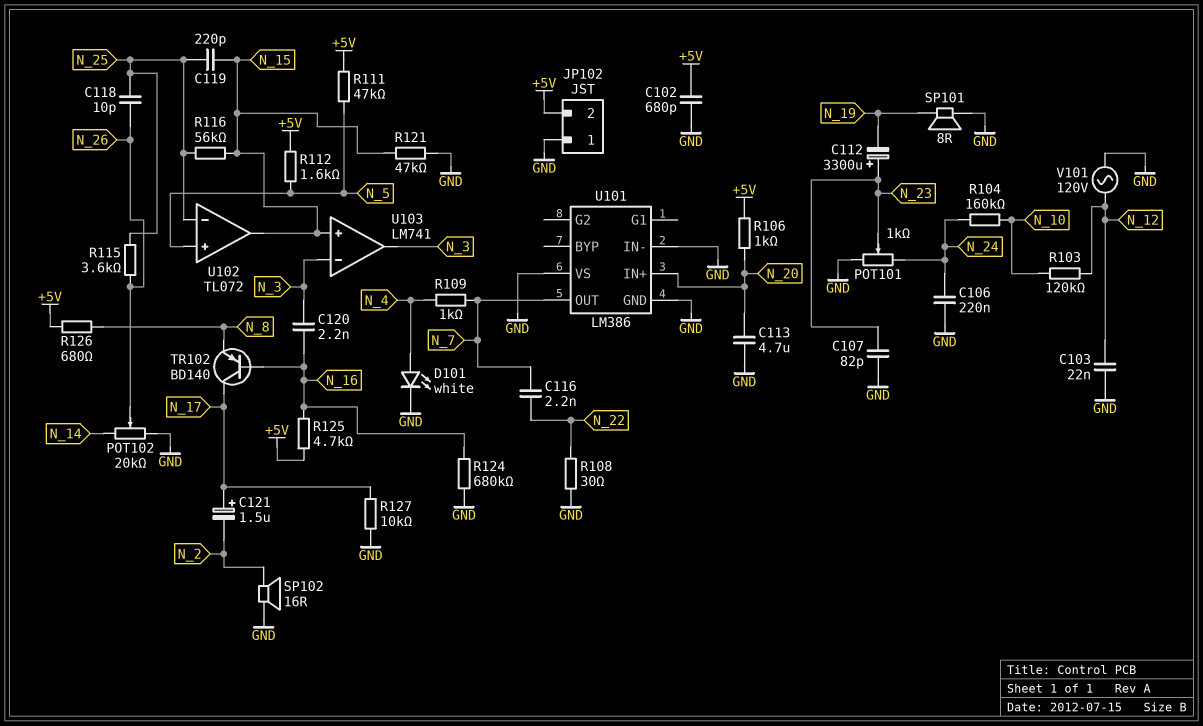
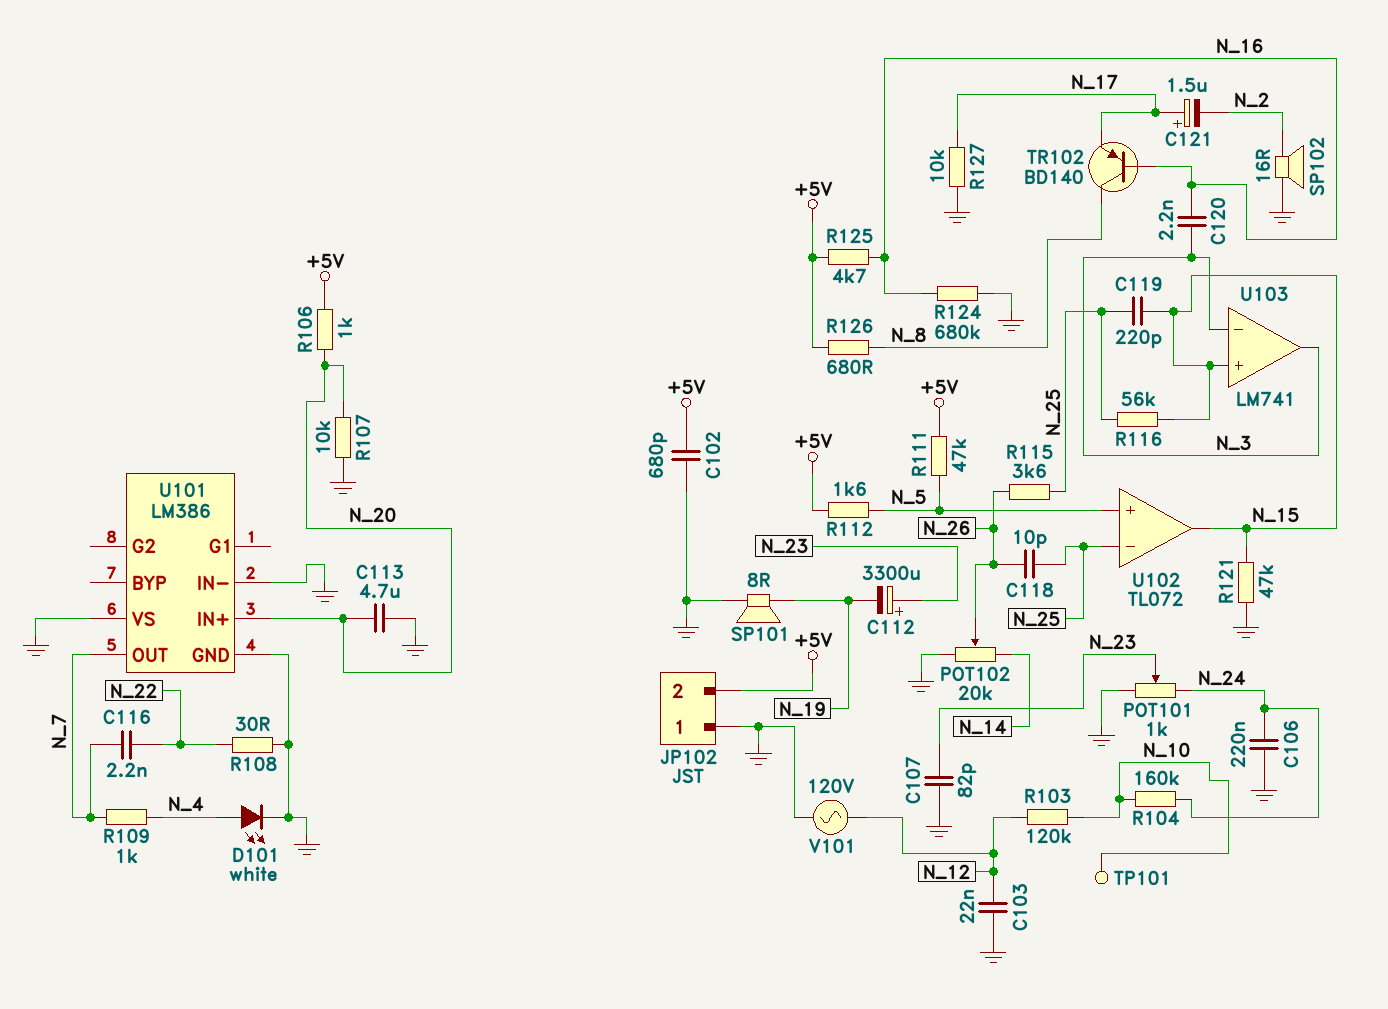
R107: none -> 10k (GND, N_20)
TP101: none -> test point (N_10)
TR102: PNP BD140 (B N_16, C N_17, E N_8) -> PNP BD140 (B N_16, C N_8, E N_17)

